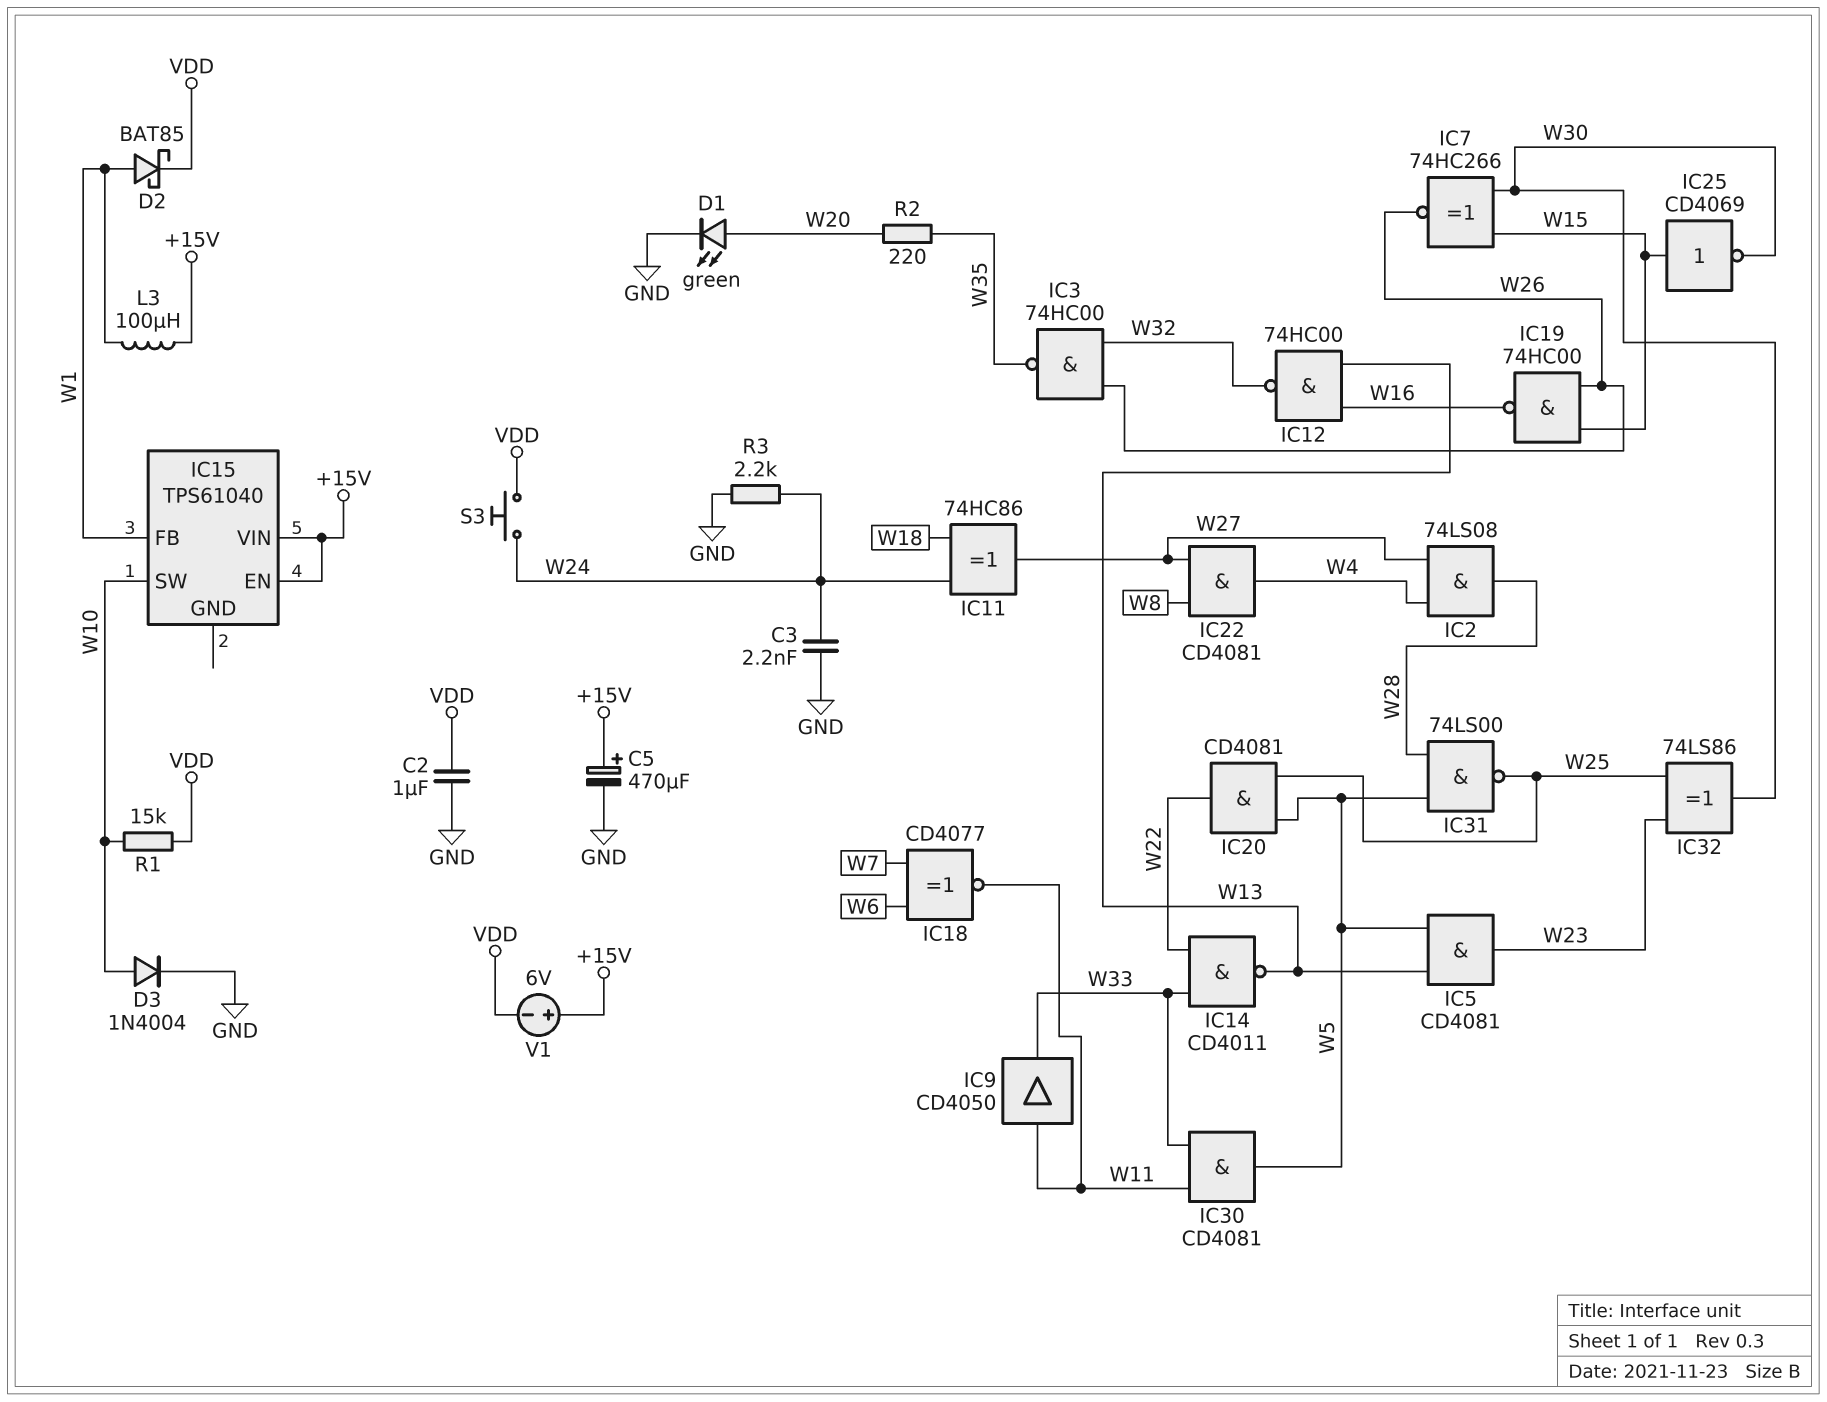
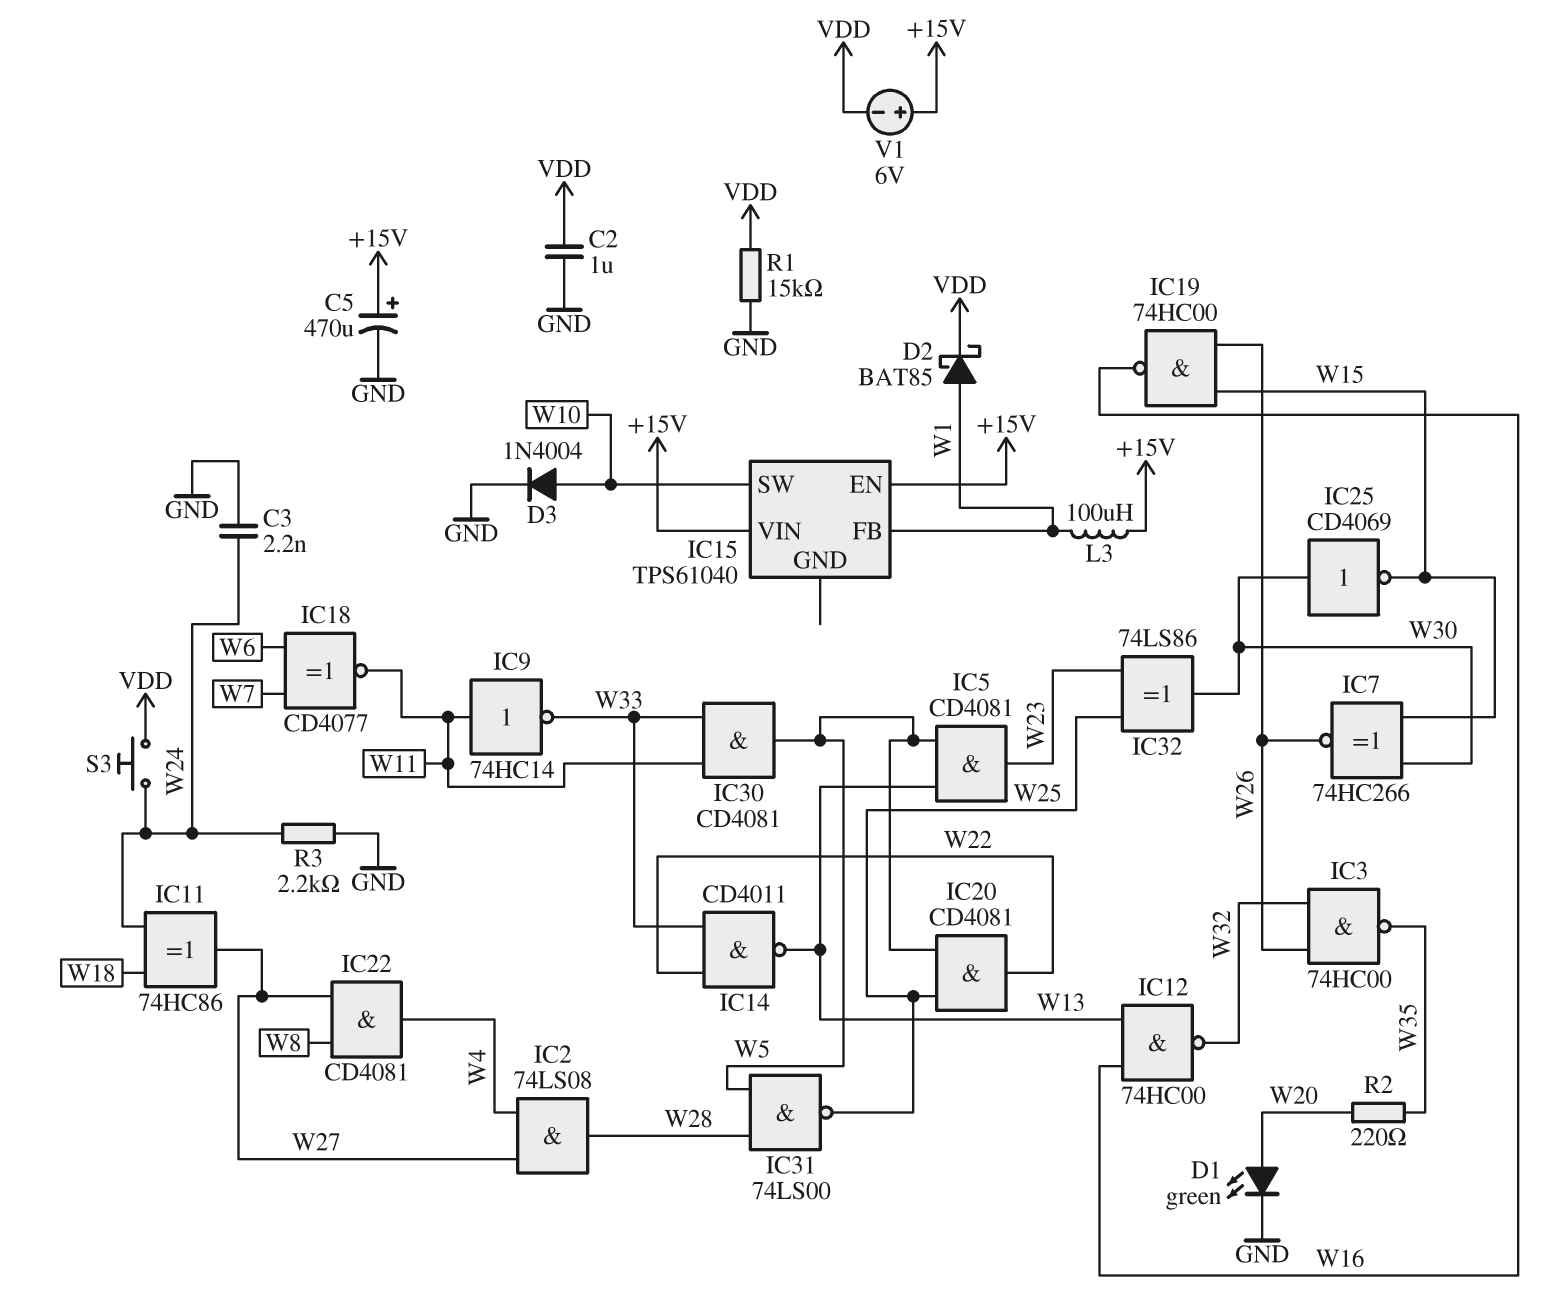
IC9: buffer CD4050 (in W11, out W33) -> NOT 74HC14 (in W11, out W33)
IC25: NOT CD4069 (in W15, out W30) -> NOT CD4069 (in W30, out W15)
R1: 15k (VDD, W10) -> 15k (GND, VDD)

